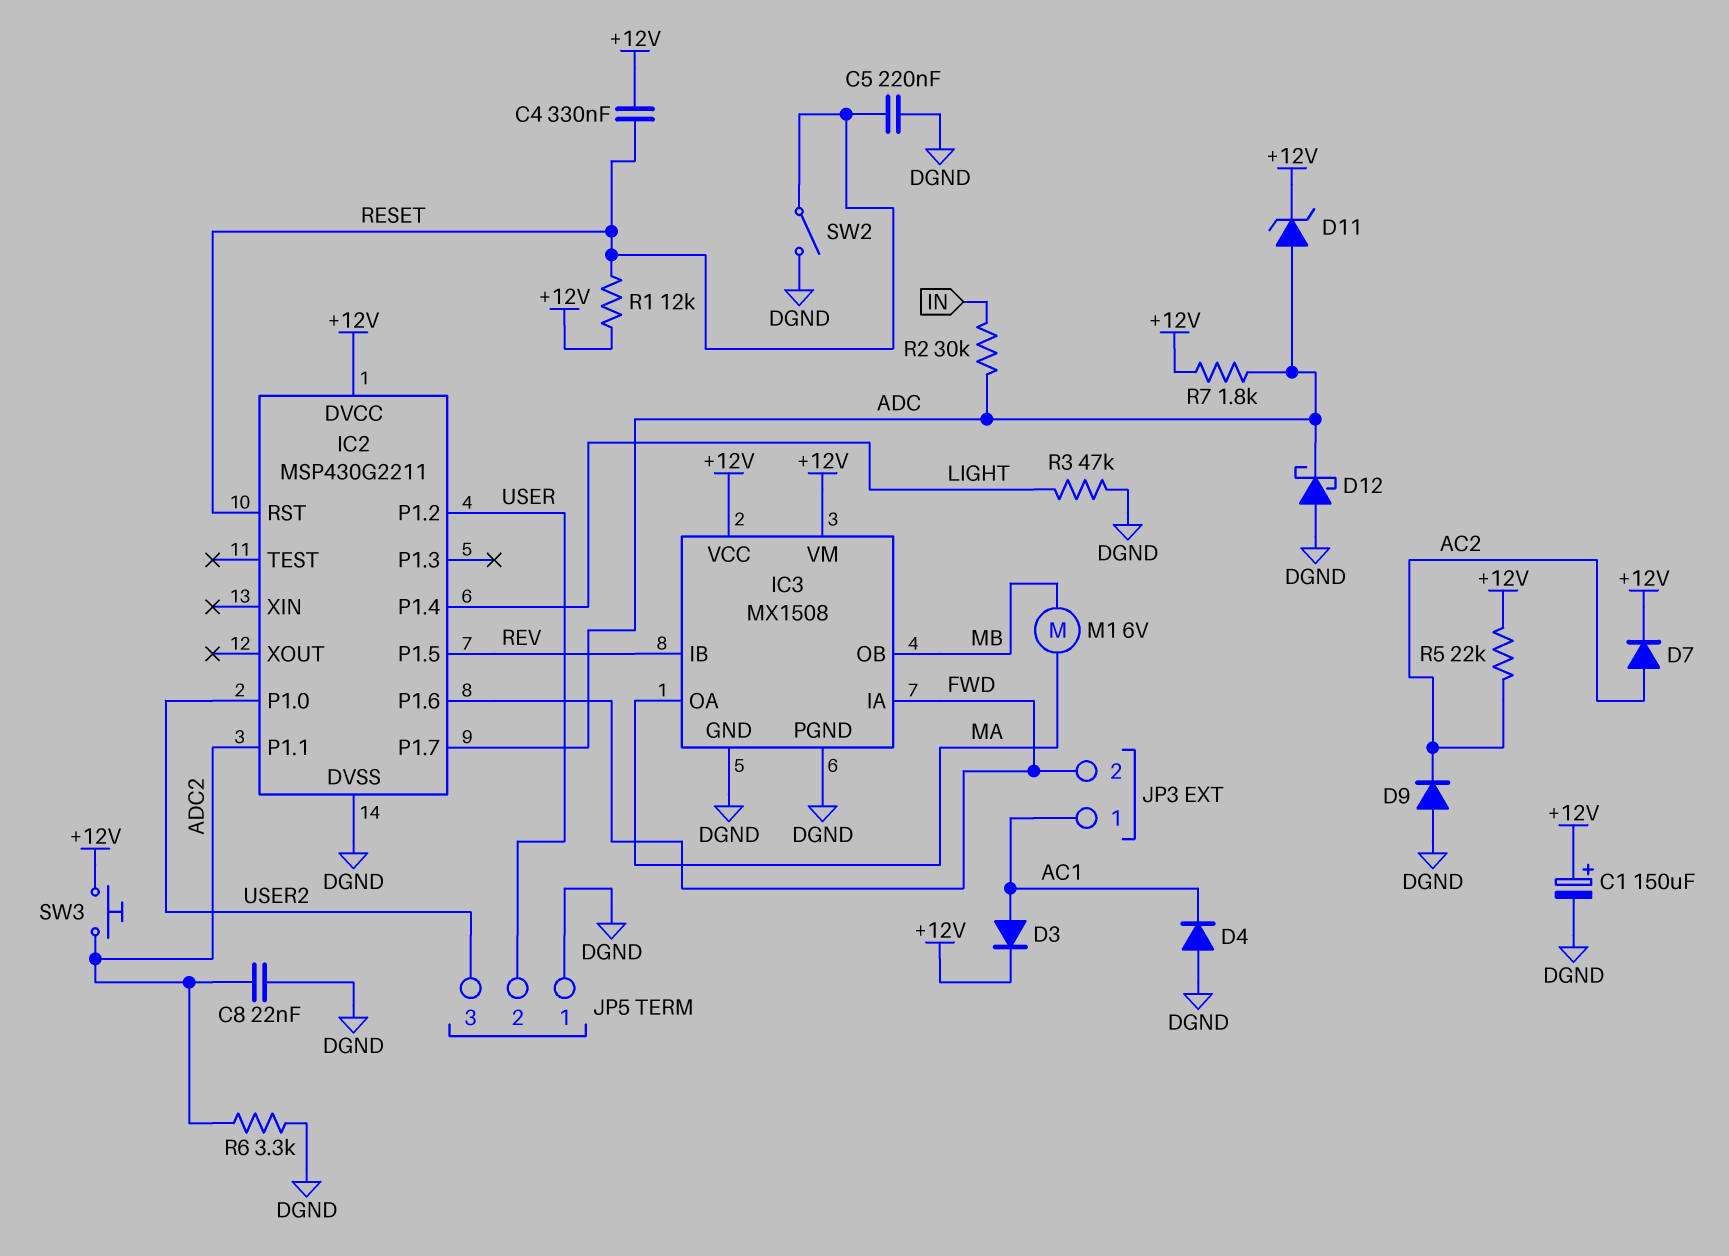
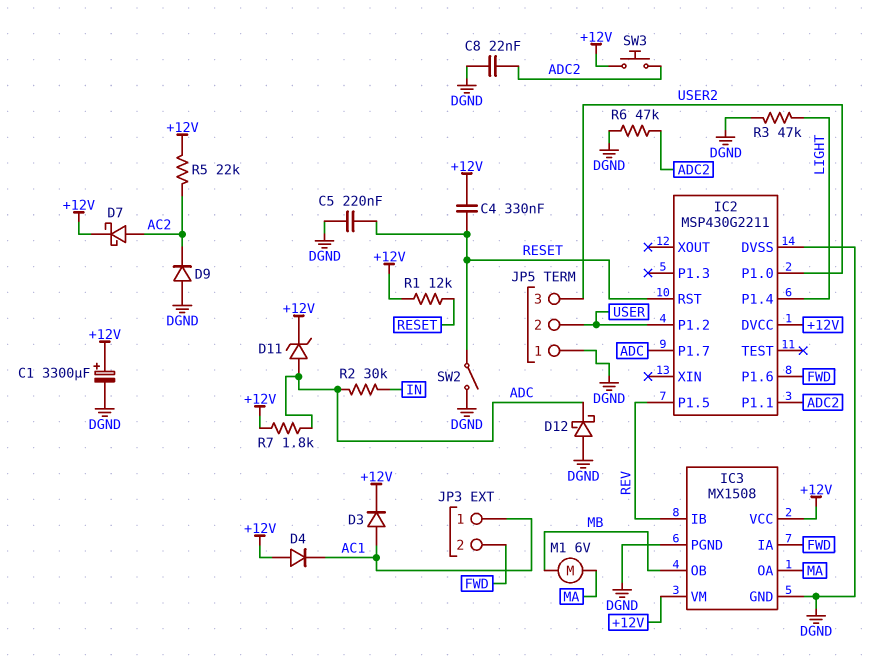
C1: 150uF (plus +12V, minus DGND) -> 3300uF (plus +12V, minus DGND)
D4: diode (A DGND, K AC1) -> diode (A +12V, K AC1)
D7: diode (A AC2, K +12V) -> schottky (A AC2, K +12V)
R6: 3.3k (ADC2, DGND) -> 47k (ADC2, DGND)

